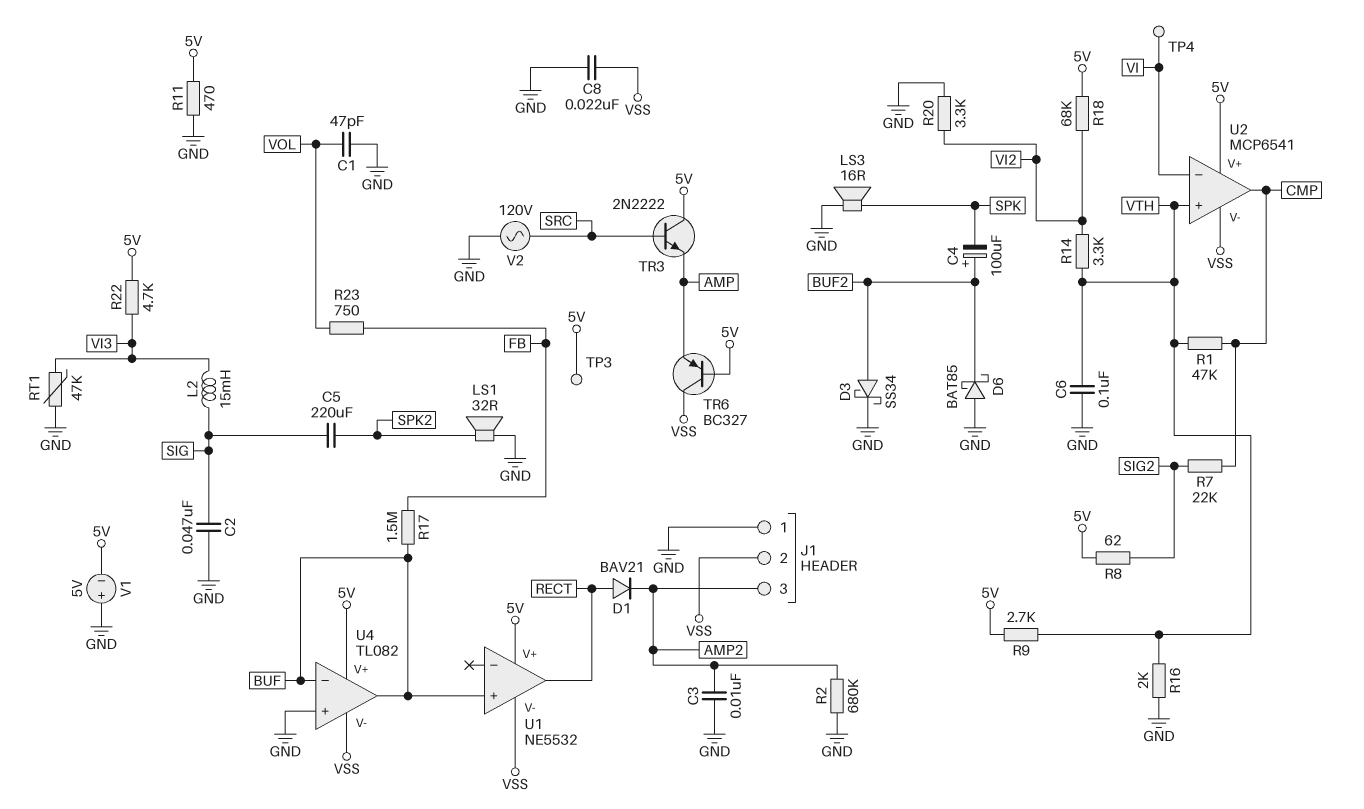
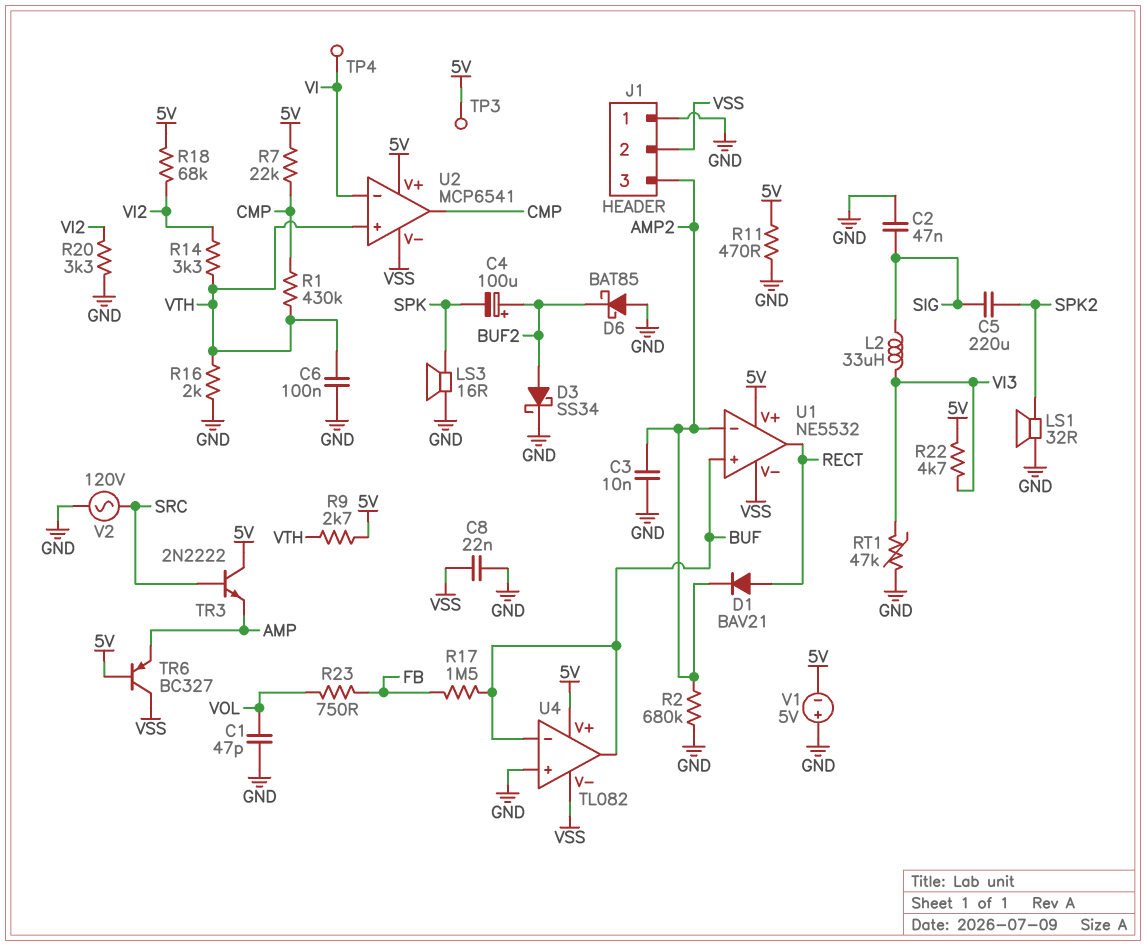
L2: 15mH (SIG, VI3) -> 33uH (SIG, VI3)
R1: 47k (CMP, VTH) -> 430k (CMP, VTH)
R7: 22k (CMP, SIG2) -> 22k (5V, CMP)
R8: 62 (5V, SIG2) -> none
U1 pin in-: none -> AMP2

